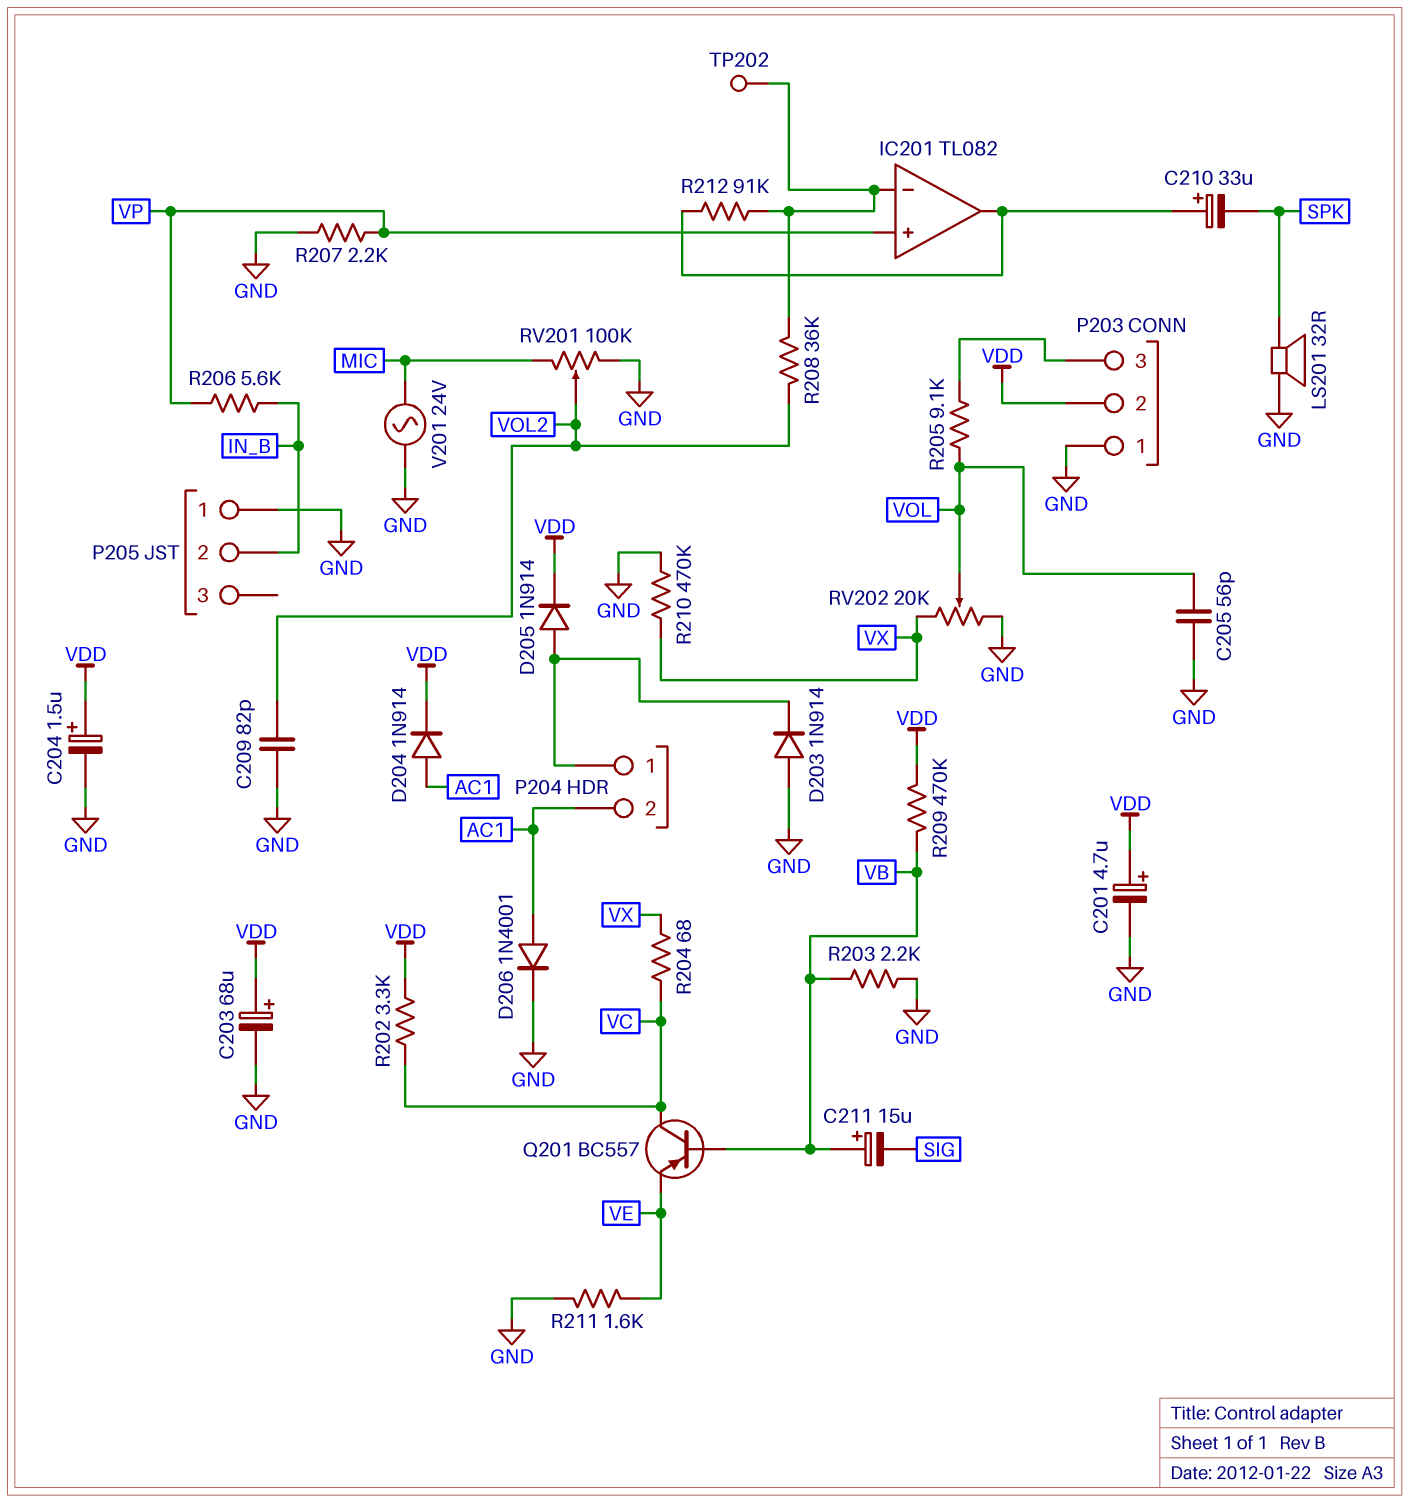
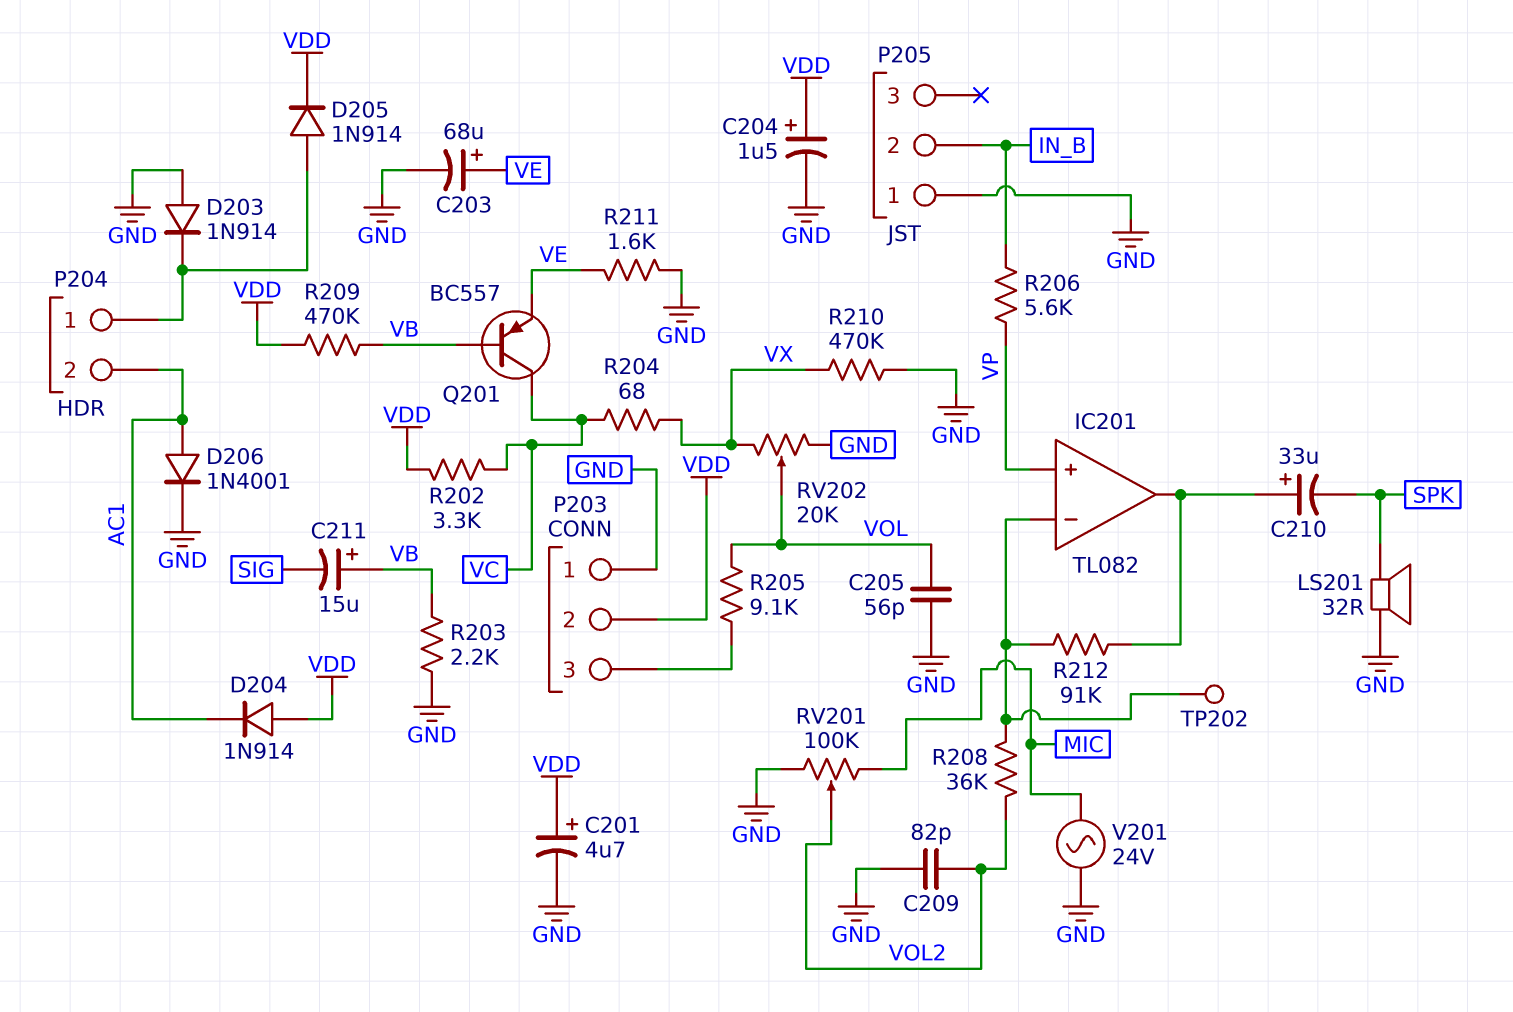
C203: 68uF (plus VDD, minus GND) -> 68uF (plus VE, minus GND)
D204: diode 1N914 (A AC1, K VDD) -> diode 1N914 (A VDD, K AC1)
R207: 2.2k (GND, VP) -> none

